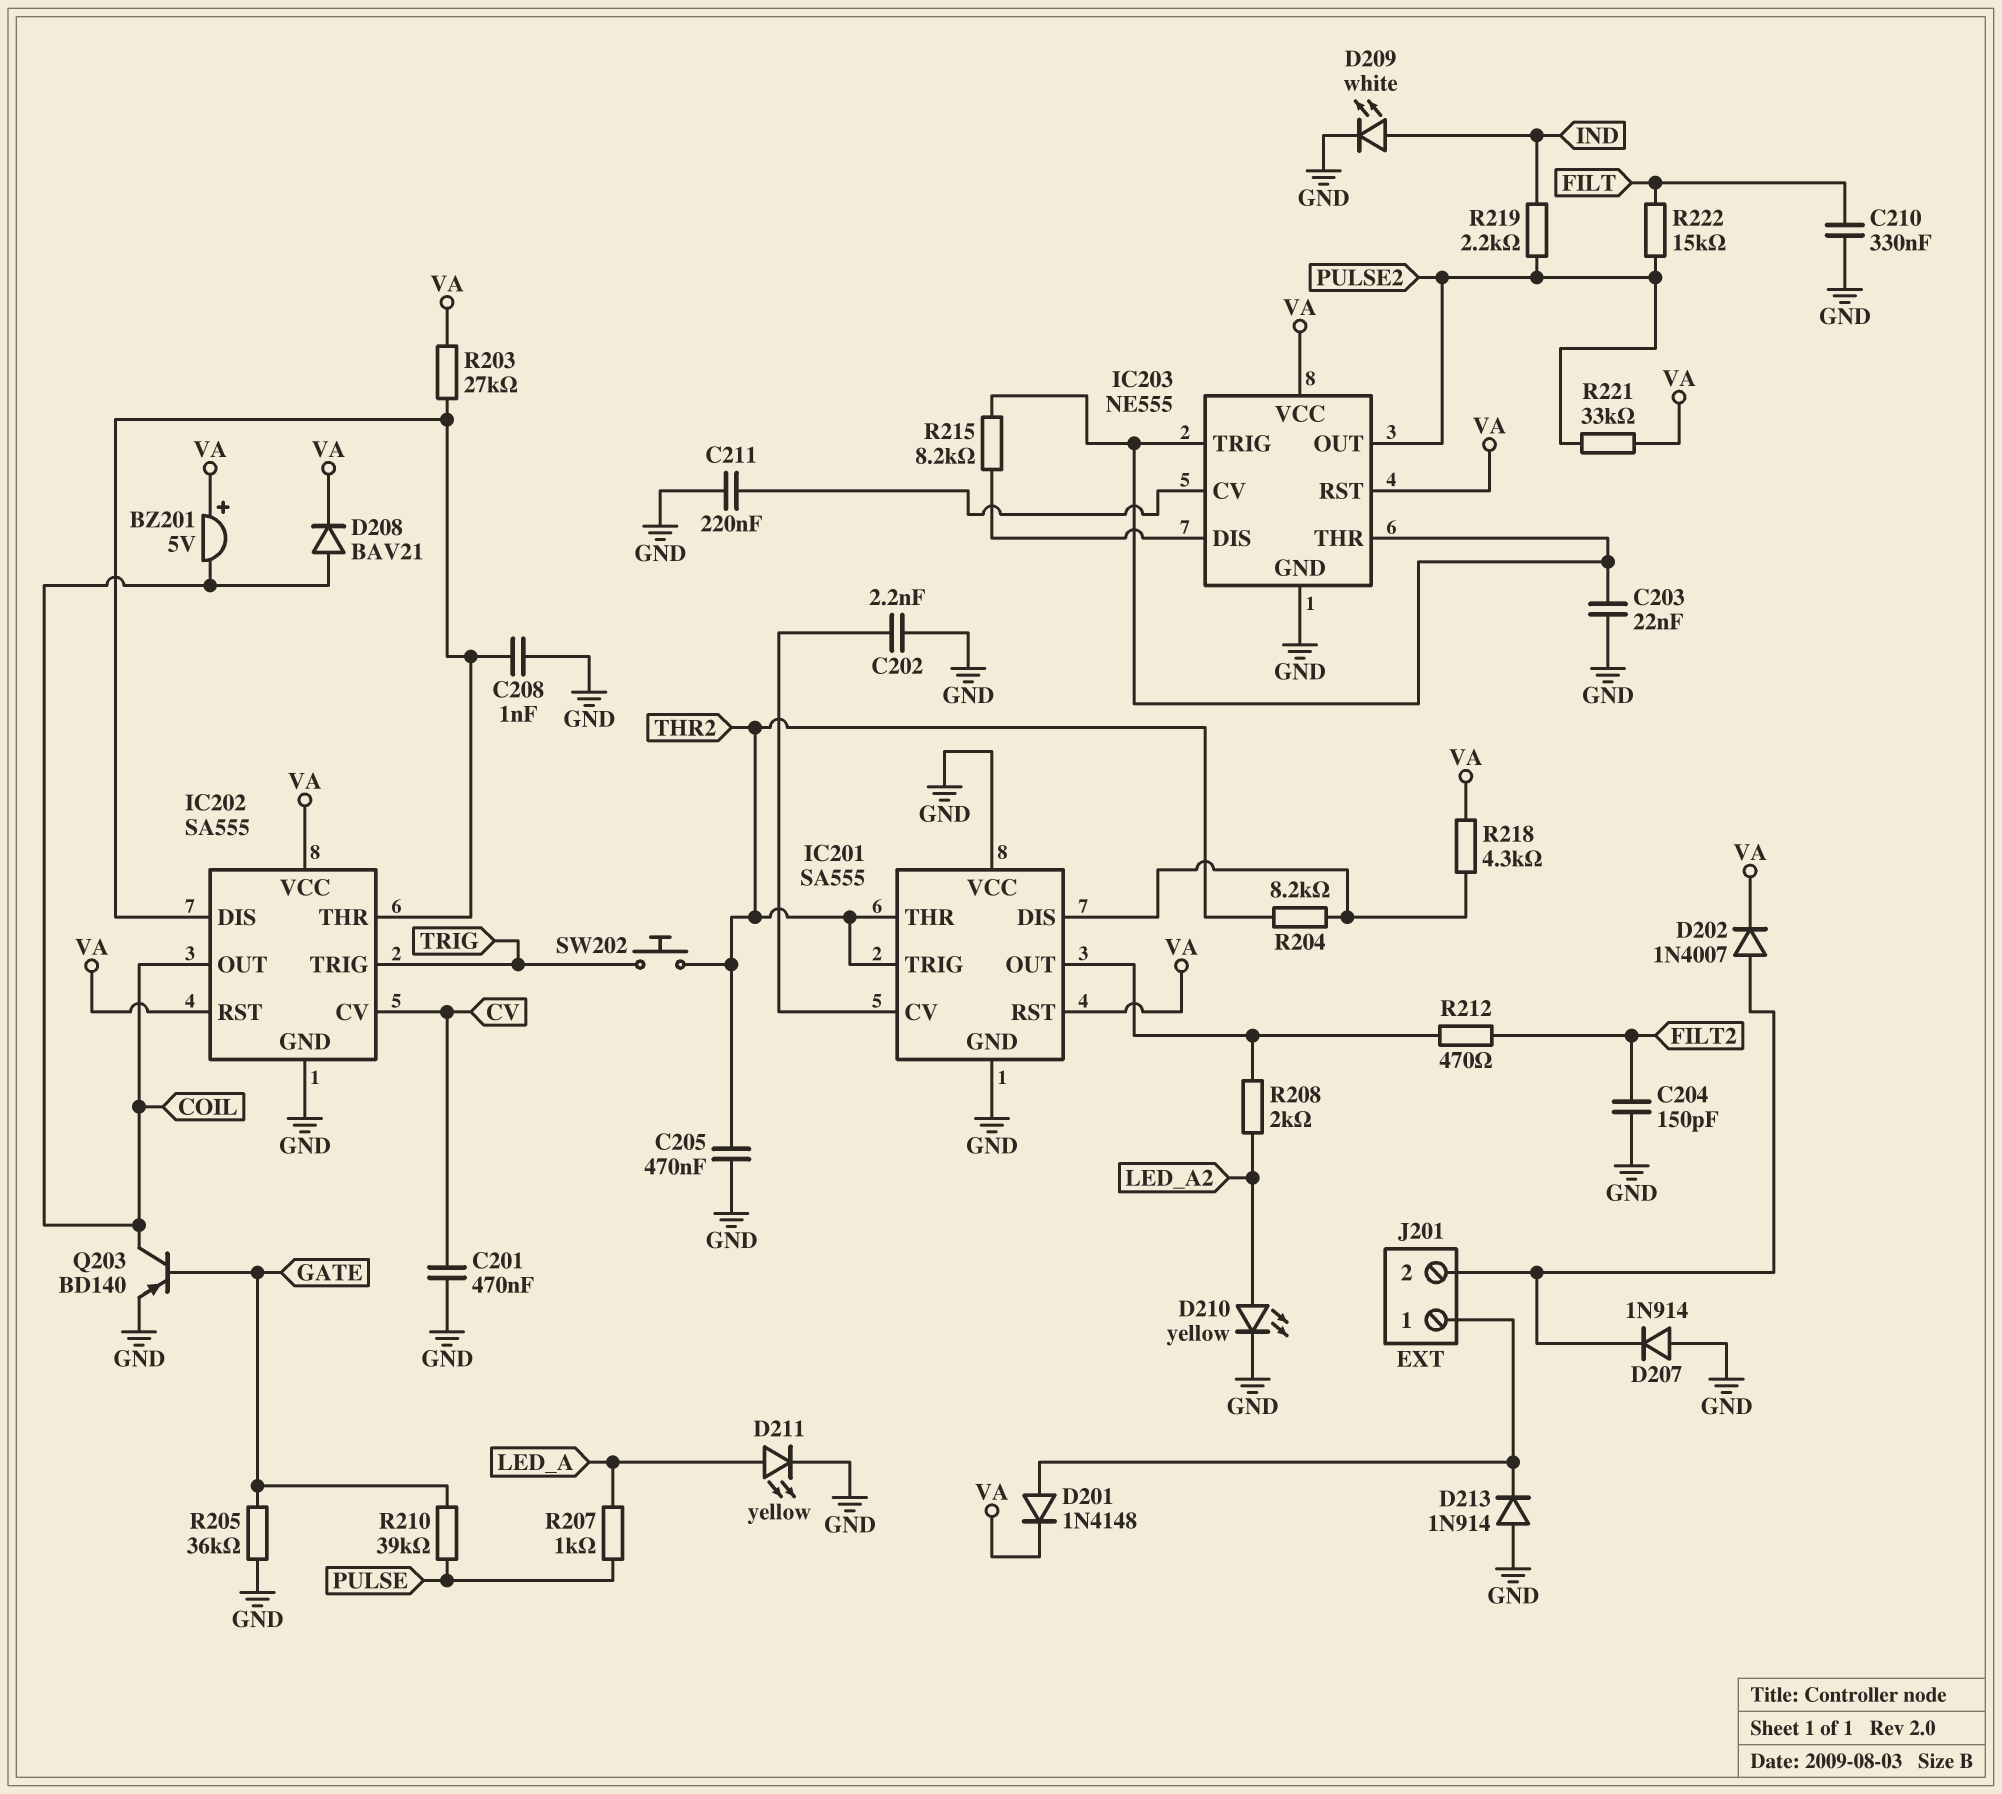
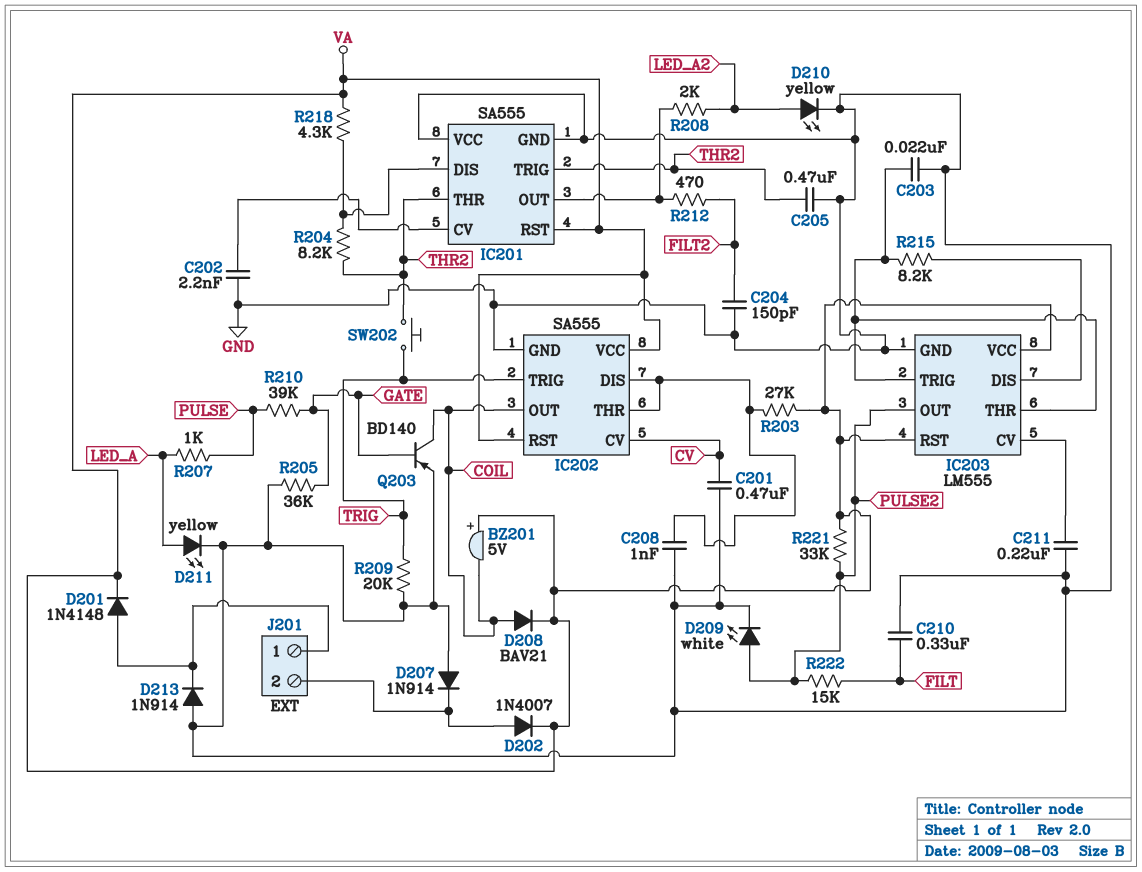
D209: LED white (A IND, K GND) -> LED white (A PULSE2, K GND)
IC203: NE555 -> LM555
R209: none -> 20k (GND, TRIG)
R219: 2.2k (IND, PULSE2) -> none

